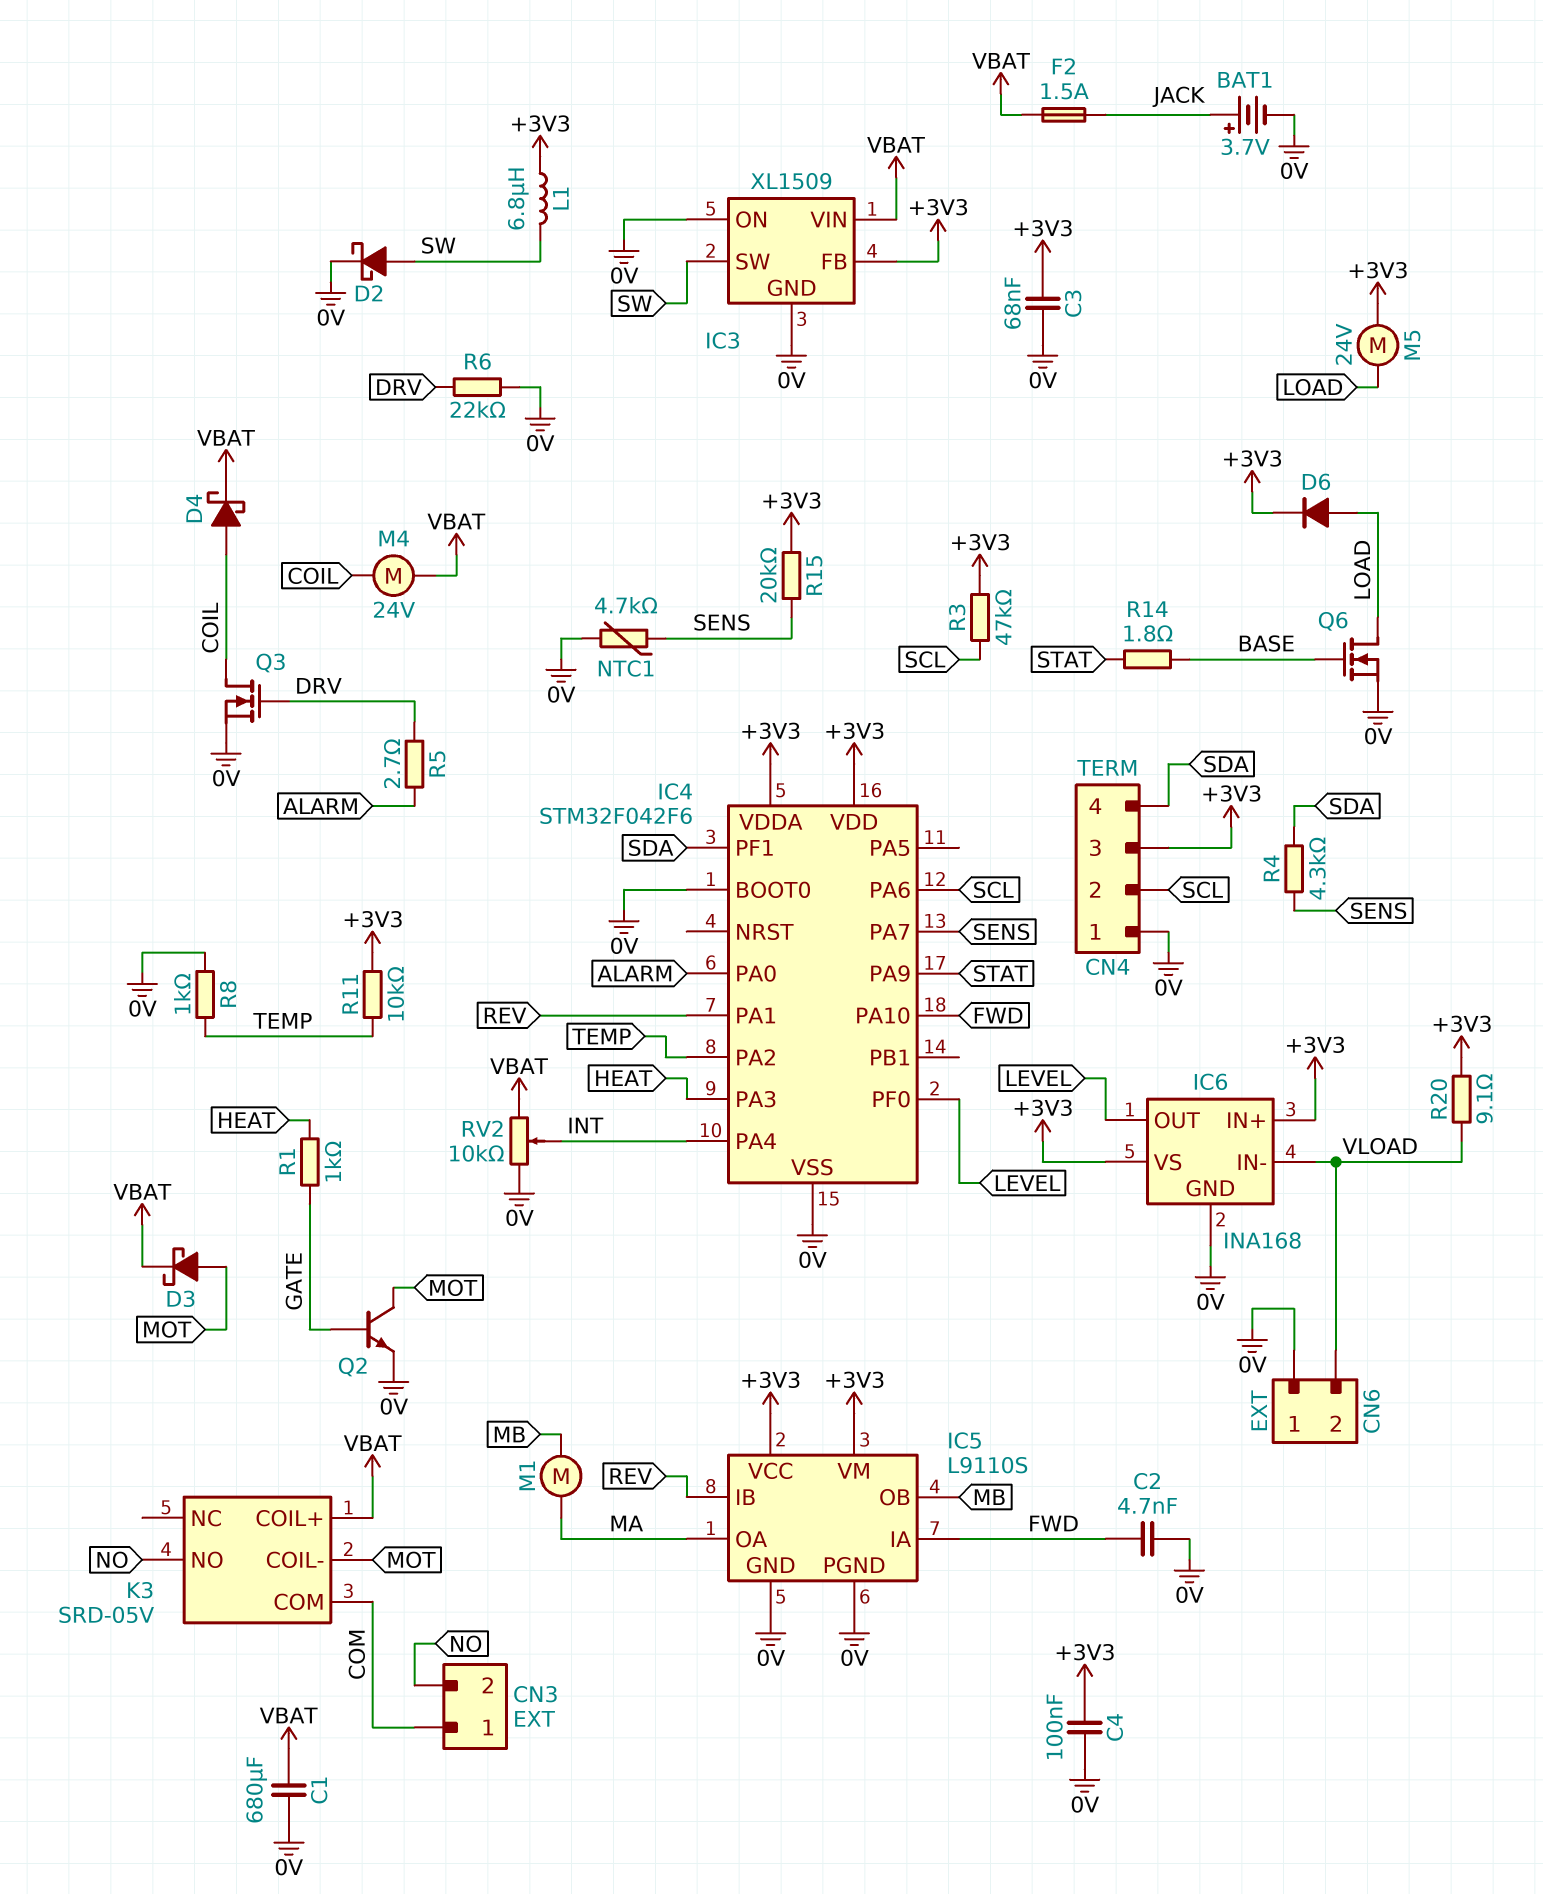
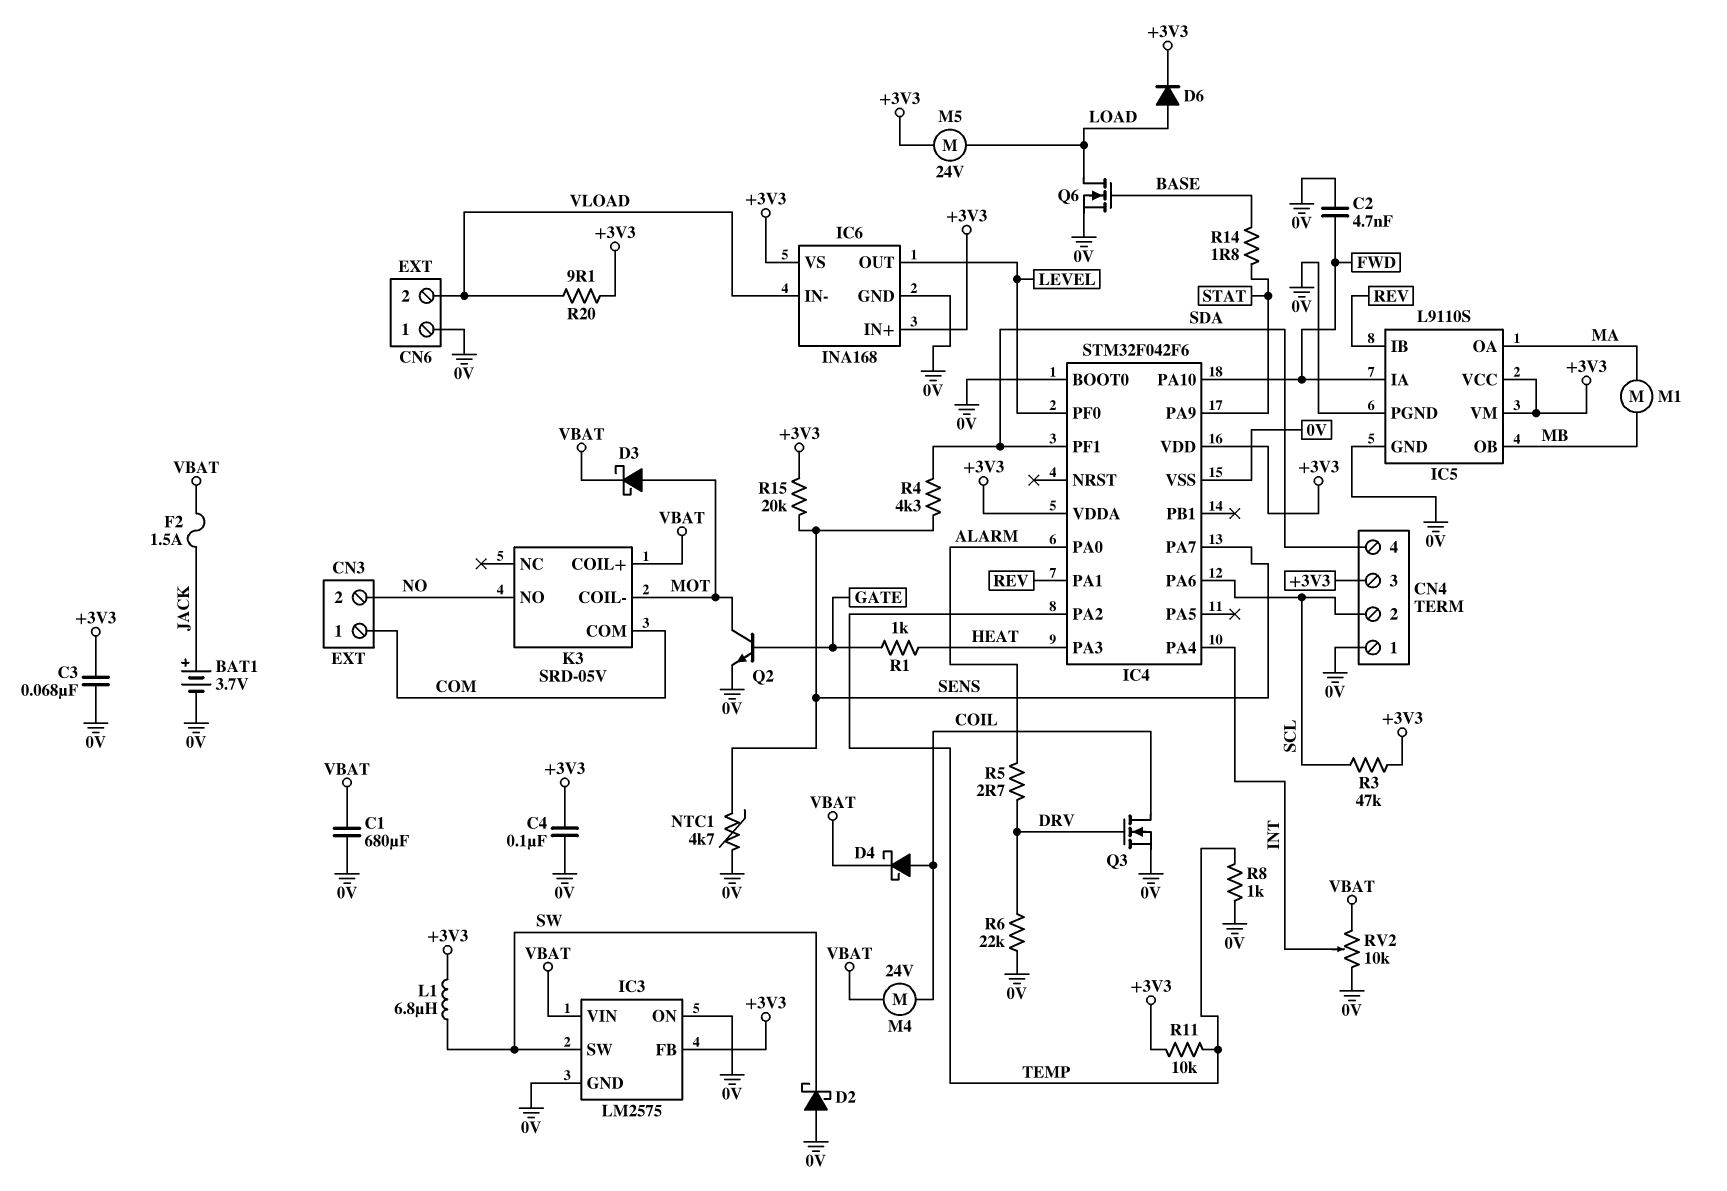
D2: schottky (A SW, K 0V) -> schottky (A 0V, K SW)
IC3: XL1509 -> LM2575

